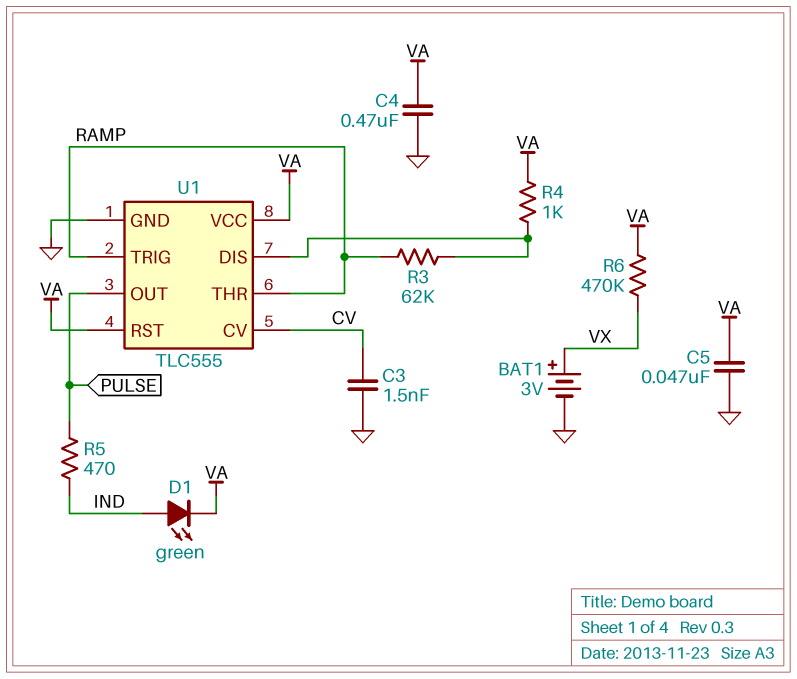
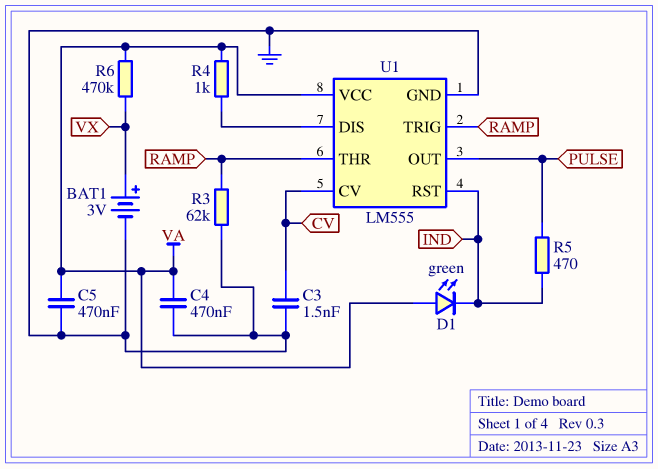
C5: 47nF (GND, VA) -> 470nF (GND, VA)
D1: LED green (A IND, K VA) -> LED green (A VA, K IND)
R3: 62k (RAMP, U1/DIS) -> 62k (GND, RAMP)
U1: TLC555 -> LM555
U1 pin RST: VA -> IND

